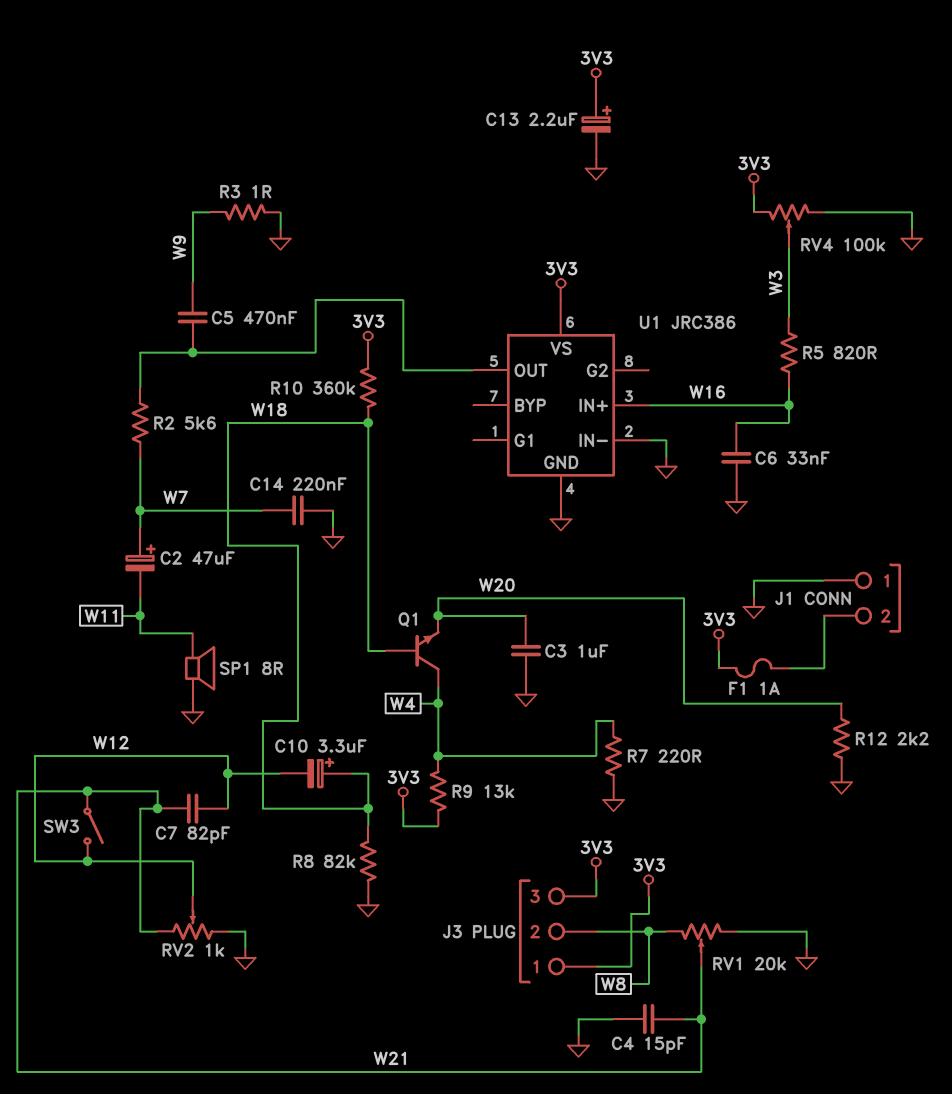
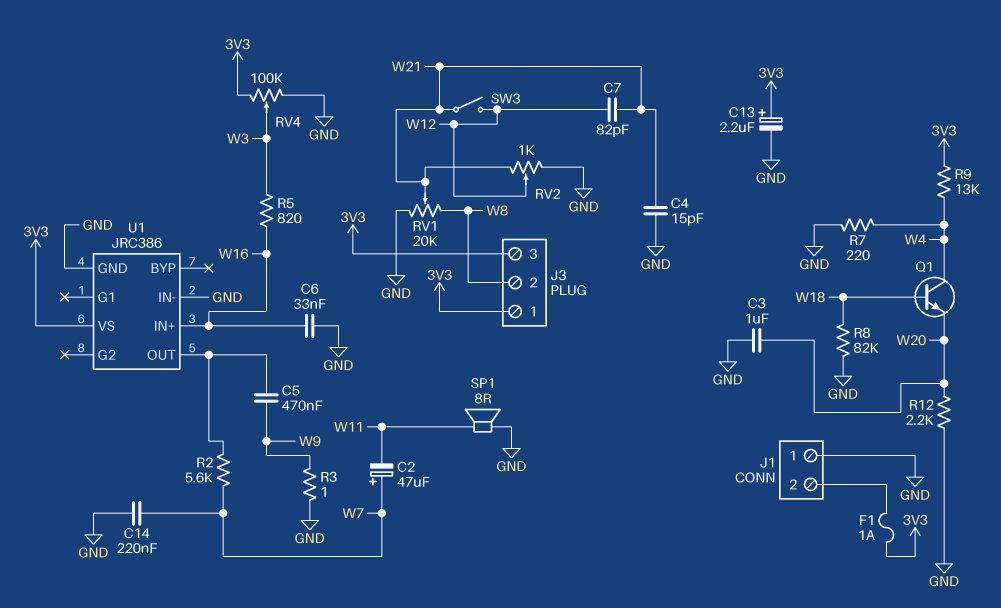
C10: 3.3uF (plus W18, minus W12) -> none
R10: 360k (3V3, W18) -> none

